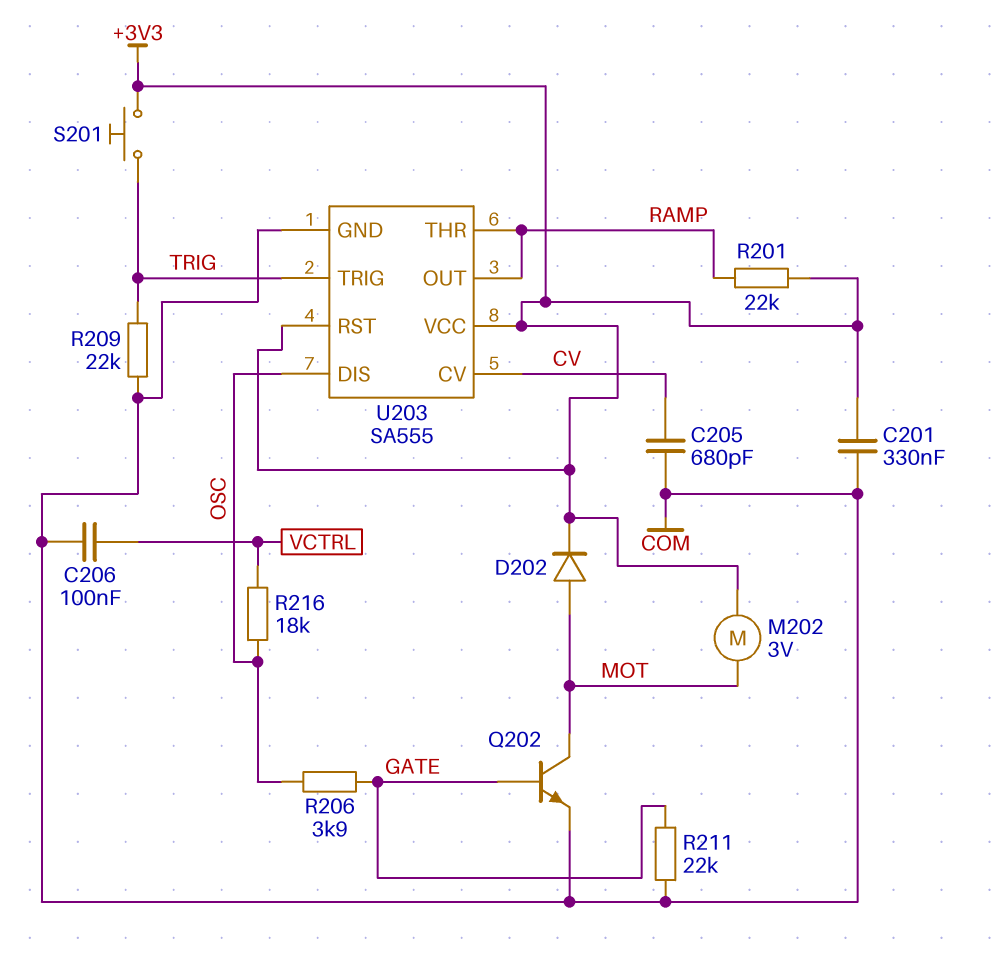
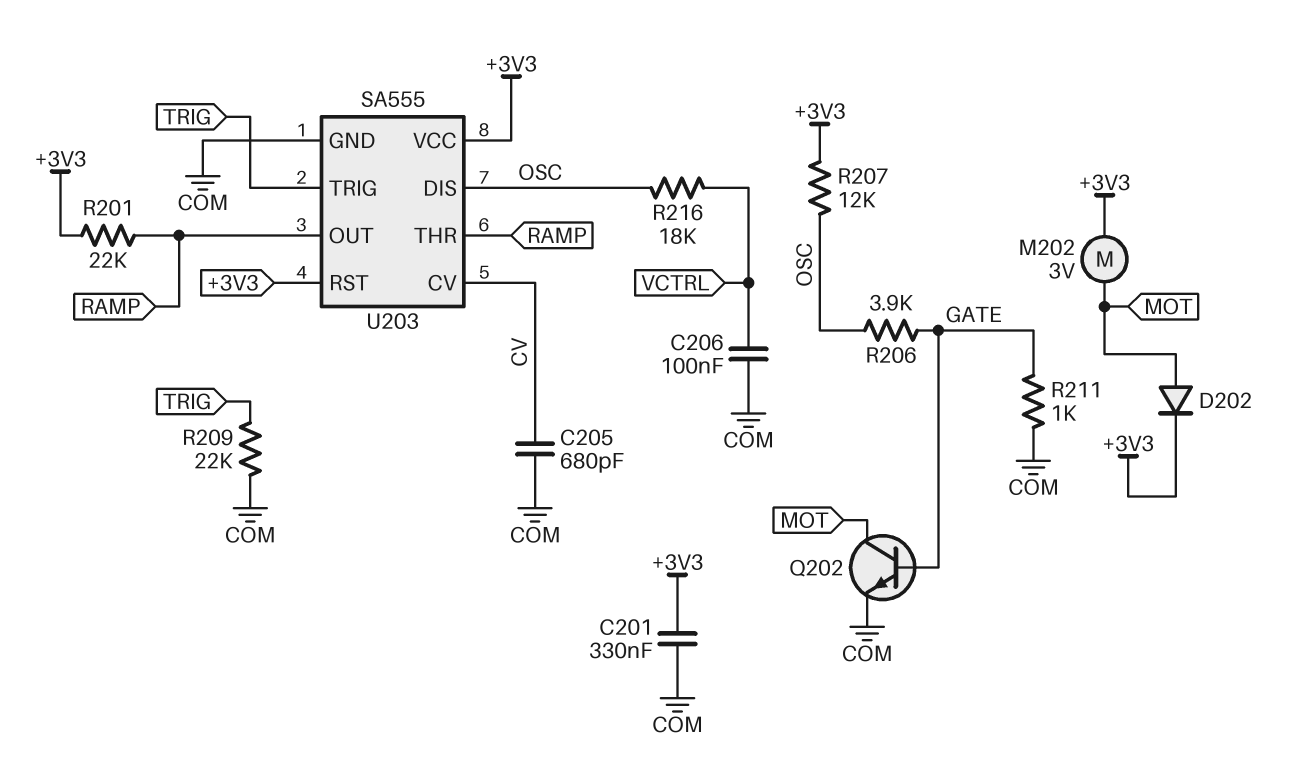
R207: none -> 12k (+3V3, OSC)
R211: 22k (COM, GATE) -> 1k (COM, GATE)
S201: button (+3V3, TRIG) -> none

